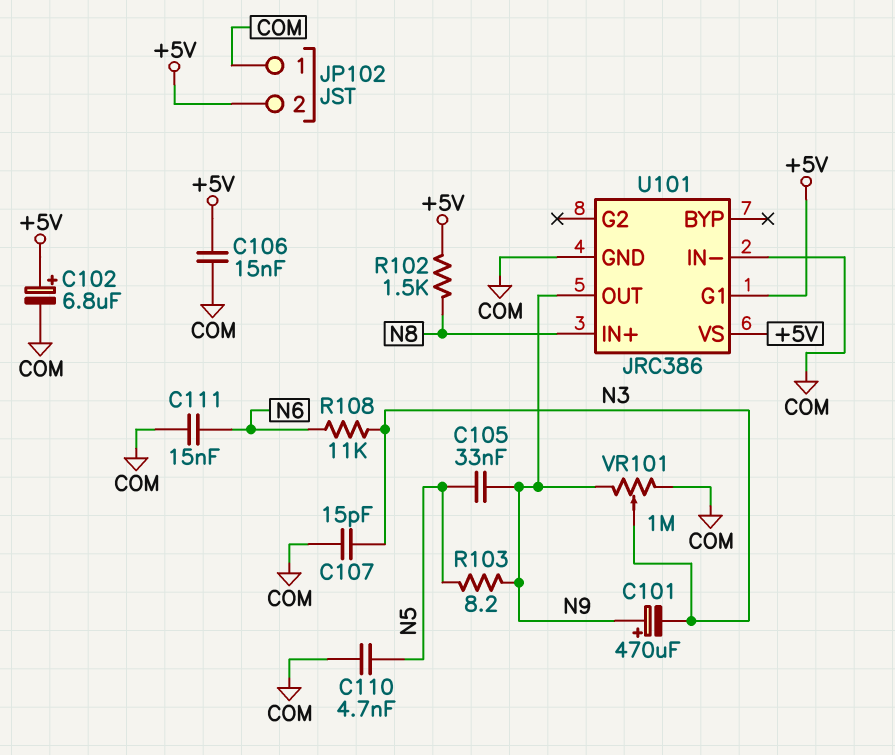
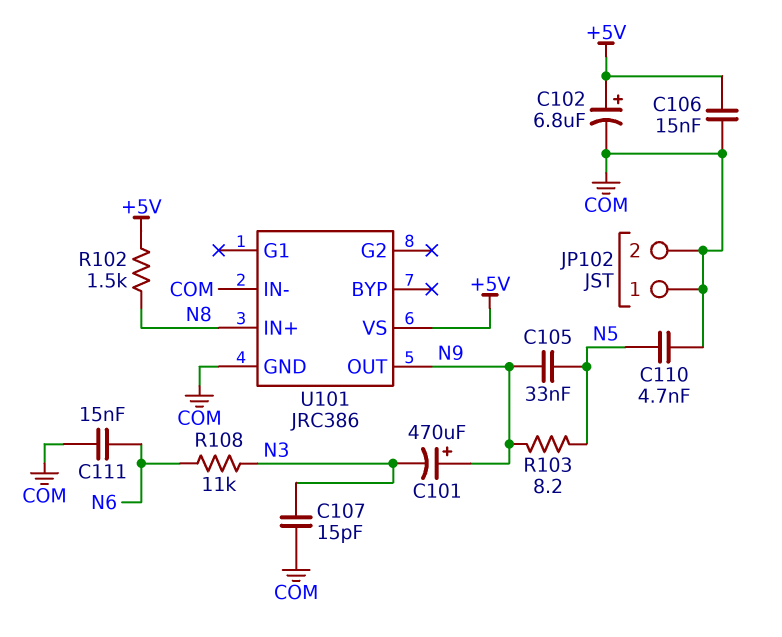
JP102 pin 2: +5V -> COM
U101 pin G1: +5V -> none
VR101: 1M (COM, N9, wiper N3) -> none

